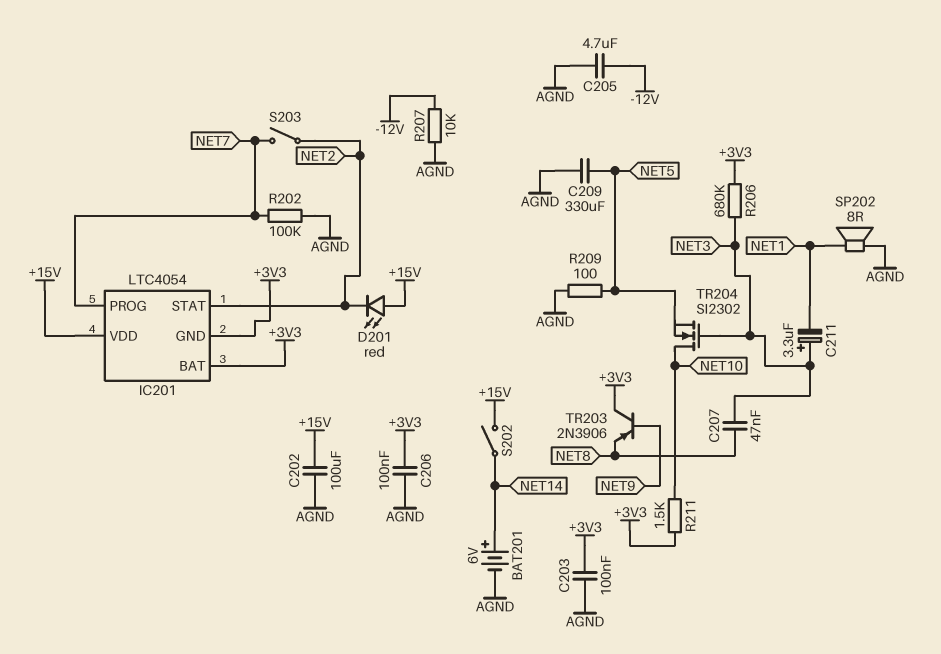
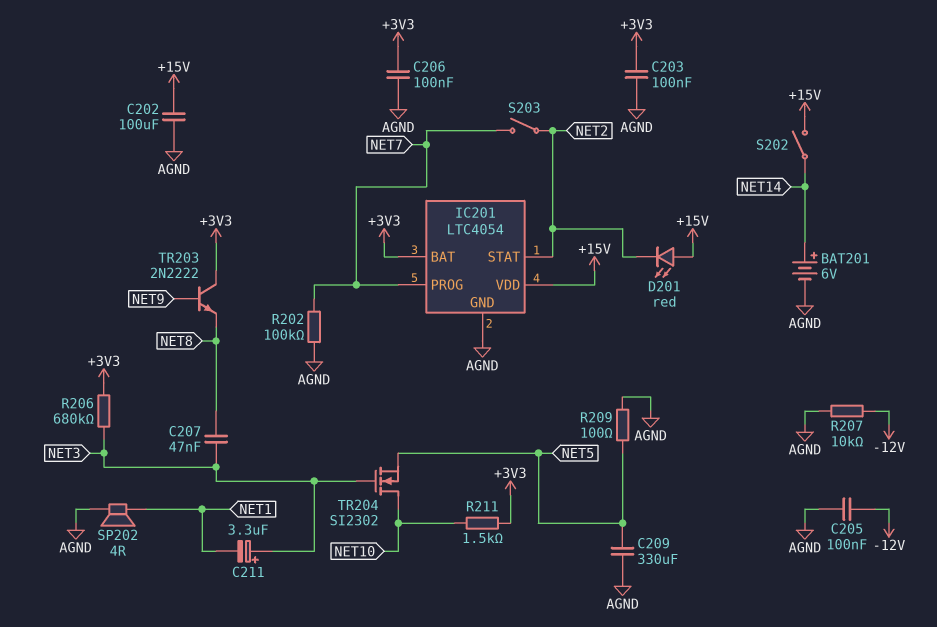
C205: 4.7uF (-12V, AGND) -> 100nF (-12V, AGND)
IC201 pin GND: +3V3 -> AGND
SP202: speaker 8R (AGND, NET1) -> speaker 4R (AGND, NET1)
TR203: PNP 2N3906 (B NET9, C +3V3, E NET8) -> NPN 2N2222 (B NET9, C +3V3, E NET8)

